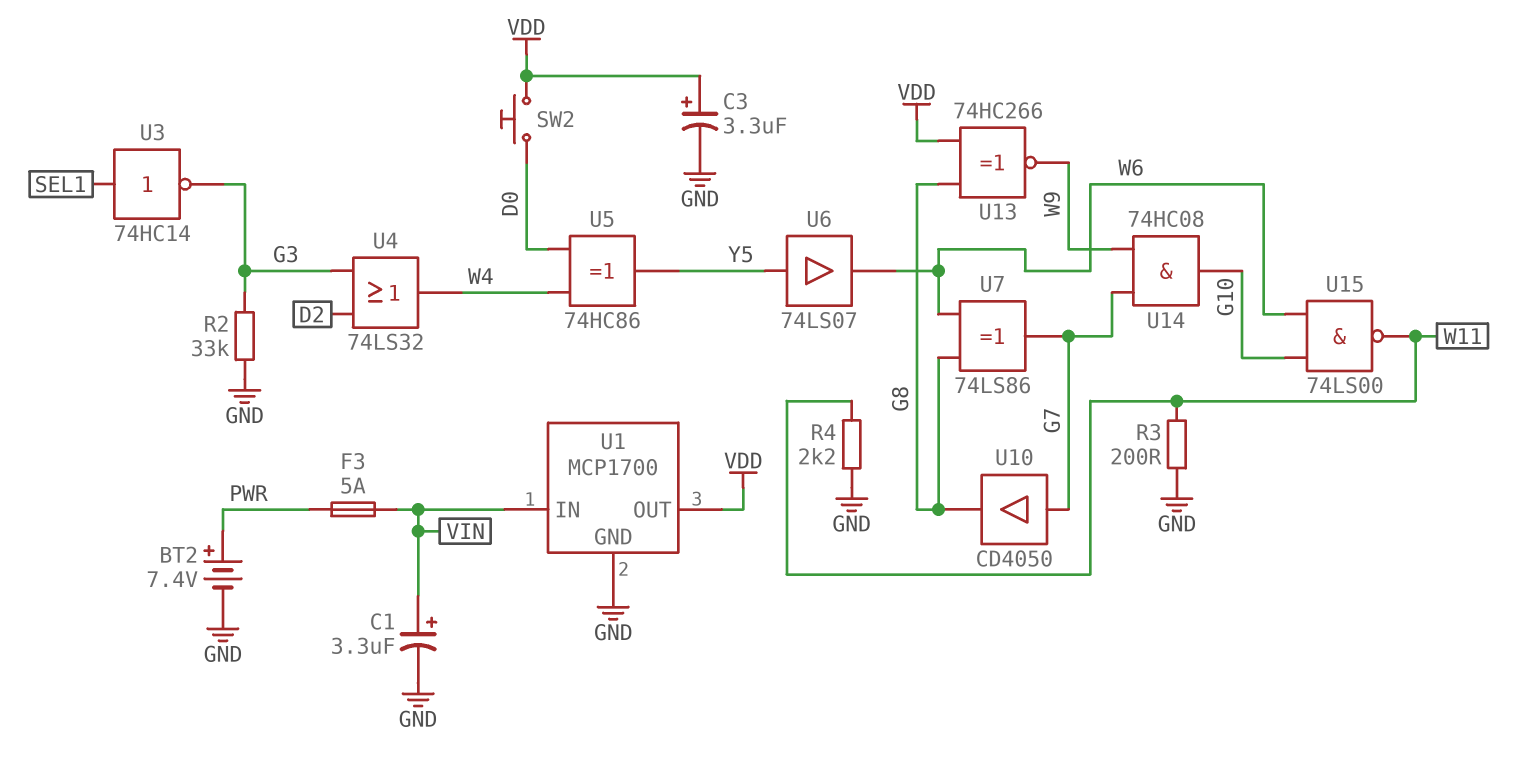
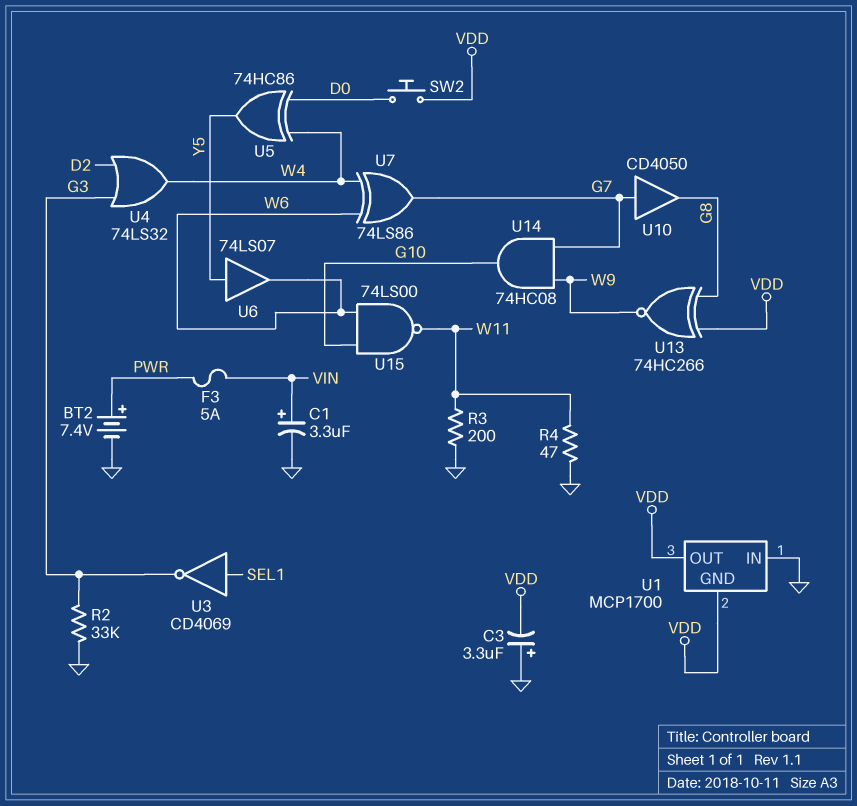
C3: 3.3uF (plus VDD, minus GND) -> 3.3uF (plus GND, minus VDD)
R4: 2.2k (GND, W11) -> 47 (GND, W11)
U1 pin GND: GND -> VDD
U1 pin IN: VIN -> GND
U3: NOT 74HC14 (in SEL1, out G3) -> NOT CD4069 (in SEL1, out G3)
U7: XOR 74LS86 (in G8, in W6, out G7) -> XOR 74LS86 (in W4, in W6, out G7)

